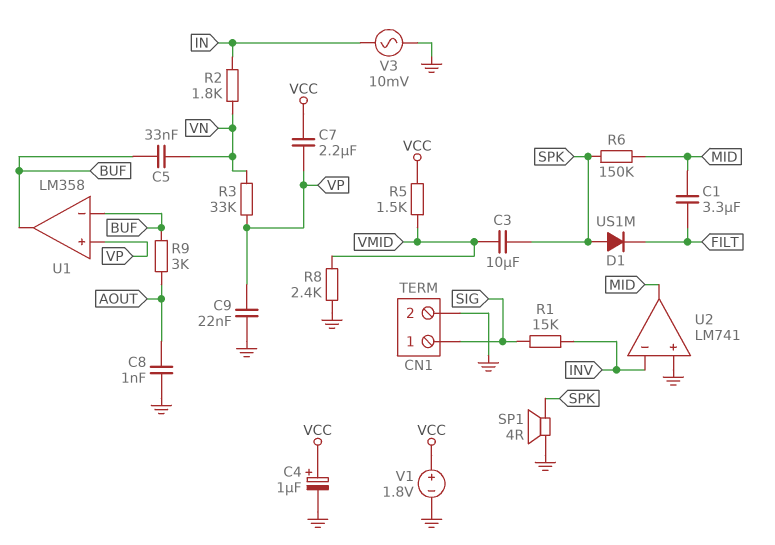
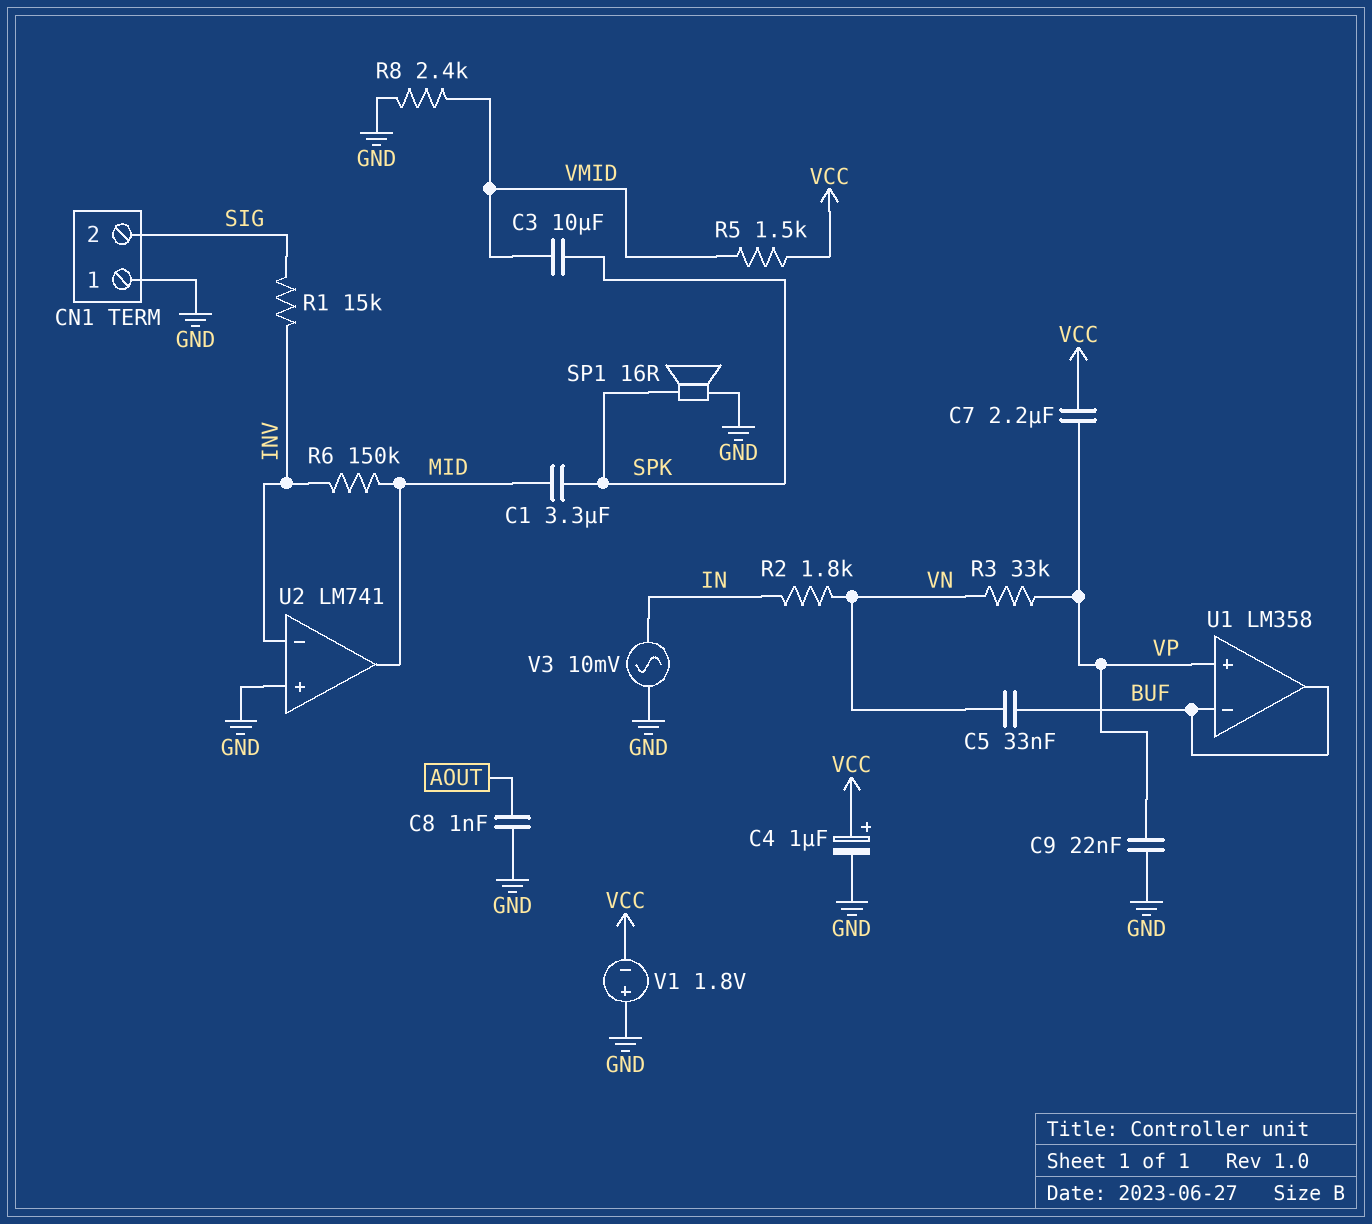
C1: 3.3uF (FILT, MID) -> 3.3uF (MID, SPK)
CN1 pin 1: SIG -> GND
CN1 pin 2: GND -> SIG
D1: diode US1M (A SPK, K FILT) -> none
R6: 150k (MID, SPK) -> 150k (INV, MID)
R9: 3k (AOUT, BUF) -> none
SP1: speaker 4R (GND, SPK) -> speaker 16R (GND, SPK)
V1: 1.8V (plus VCC, minus GND) -> 1.8V (plus GND, minus VCC)

